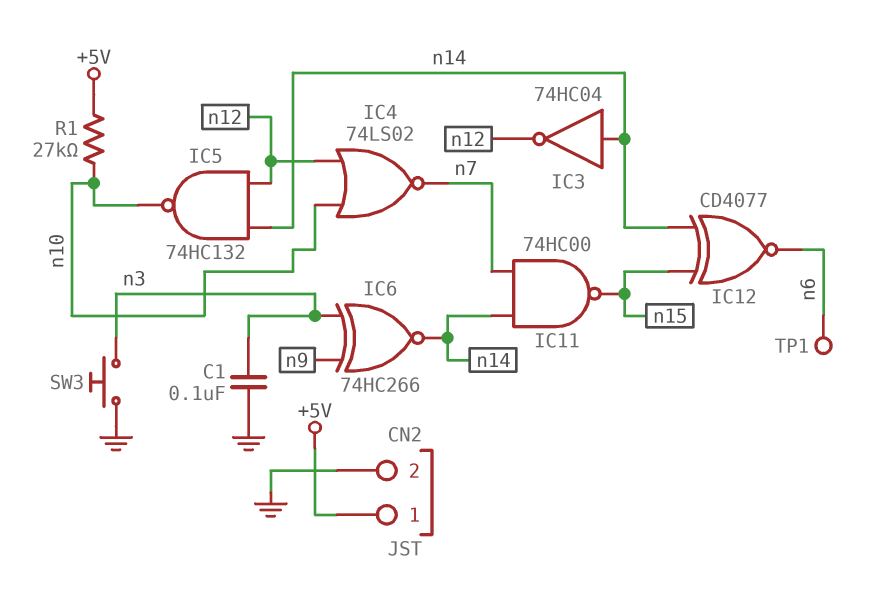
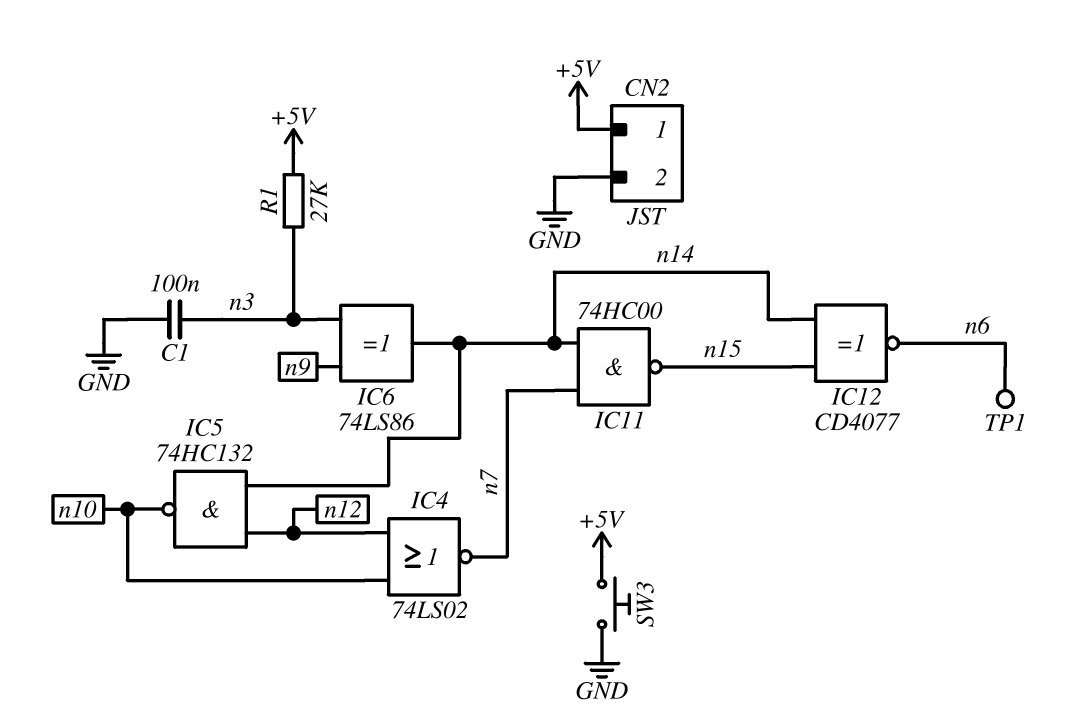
IC3: NOT 74HC04 (in n14, out n12) -> none
IC6: XNOR 74HC266 (in n3, in n9, out n14) -> XOR 74LS86 (in n3, in n9, out n14)
R1: 27k (+5V, n10) -> 27k (+5V, n3)
SW3: button (GND, n3) -> button (+5V, GND)

